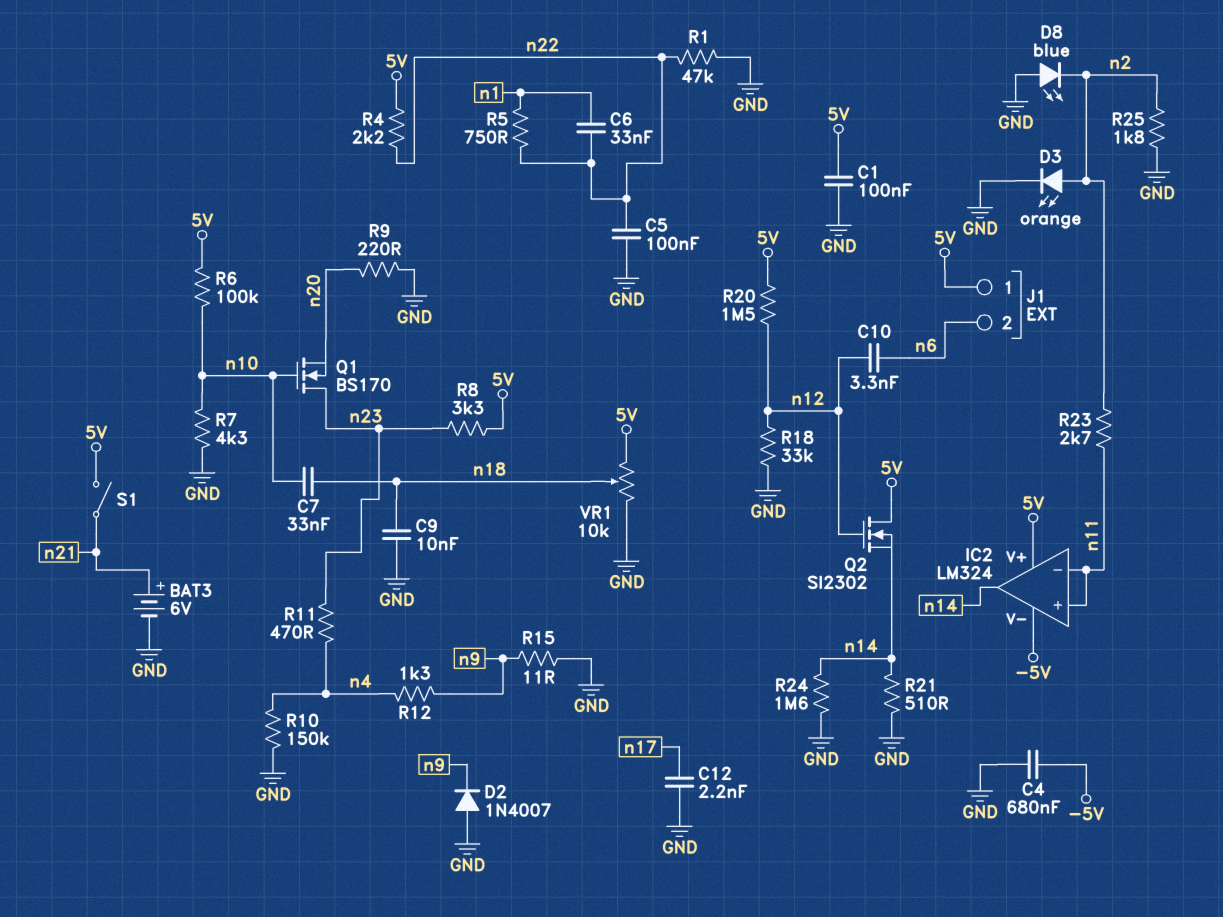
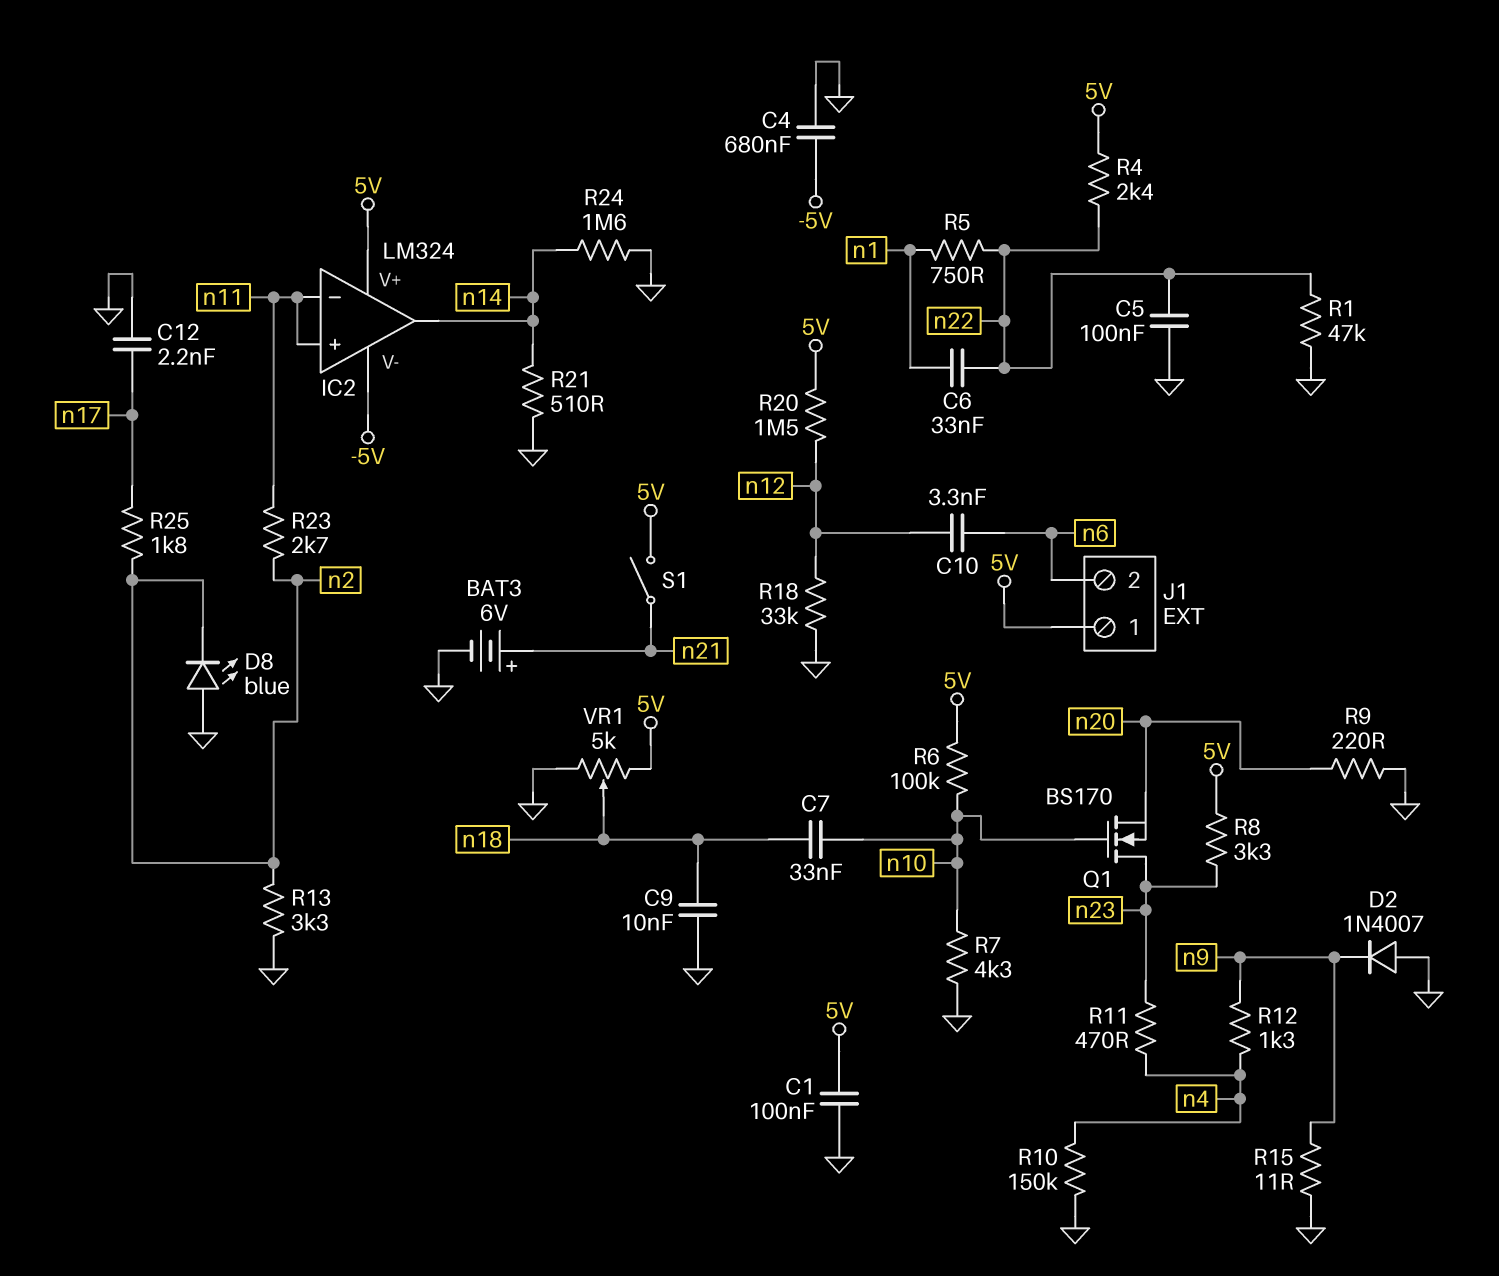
D3: LED orange (A n2, K GND) -> none
Q2: NMOS SI2302 (G n12, D 5V, S n14) -> none
R4: 2.2k (5V, n22) -> 2.4k (5V, n22)
R13: none -> 3.3k (GND, n2)
R25: 1.8k (GND, n2) -> 1.8k (n2, n17)
VR1: 10k (5V, GND, wiper n18) -> 5k (5V, GND, wiper n18)

